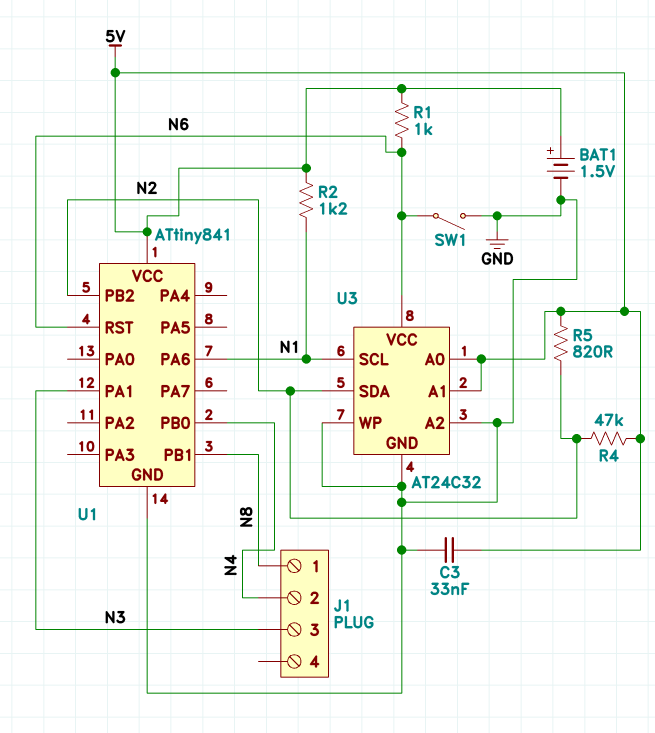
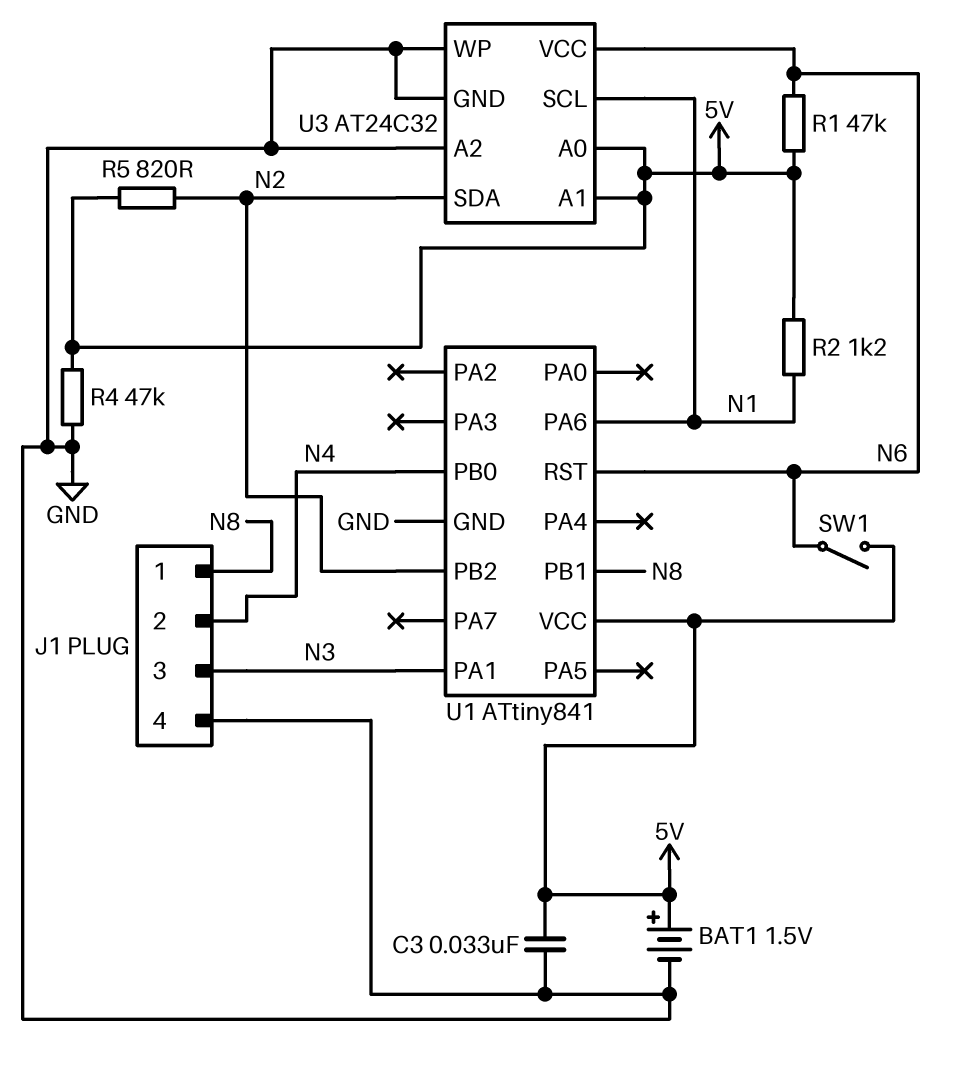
J1 pin 4: none -> GND
R1: 1k (5V, N6) -> 47k (5V, N6)
R4: 47k (5V, N2) -> 47k (5V, GND)
SW1: switch (GND, N6) -> switch (5V, N6)

